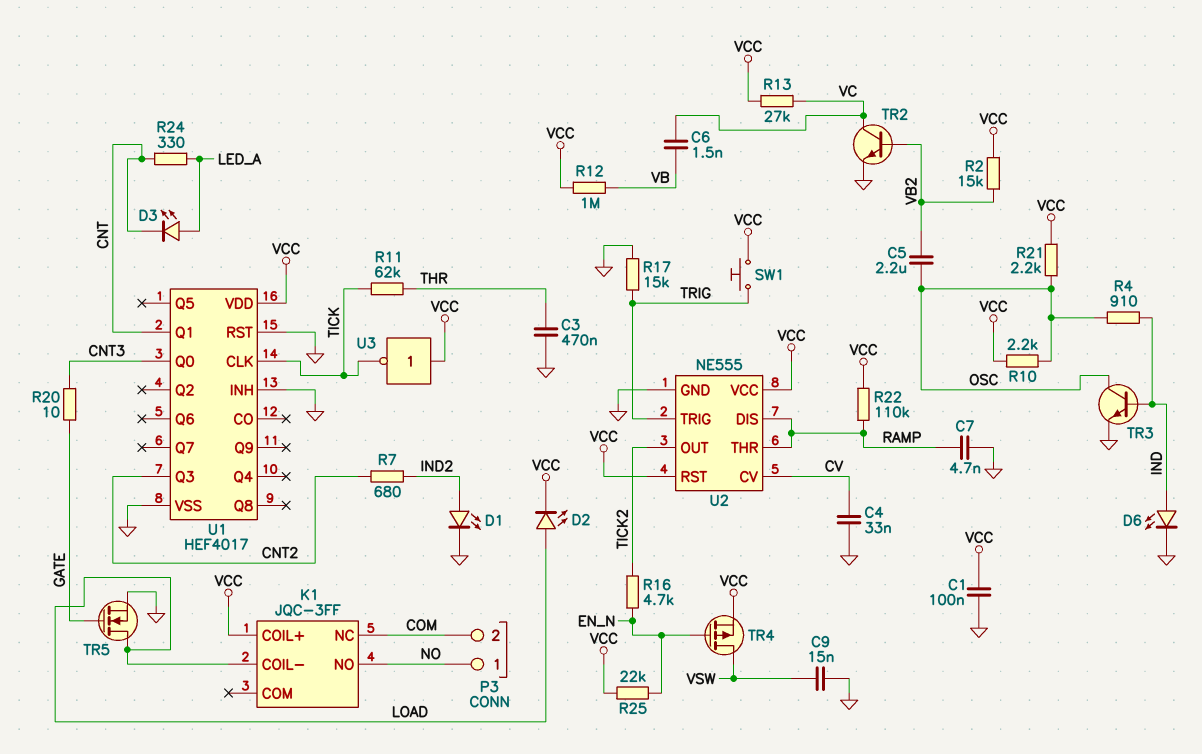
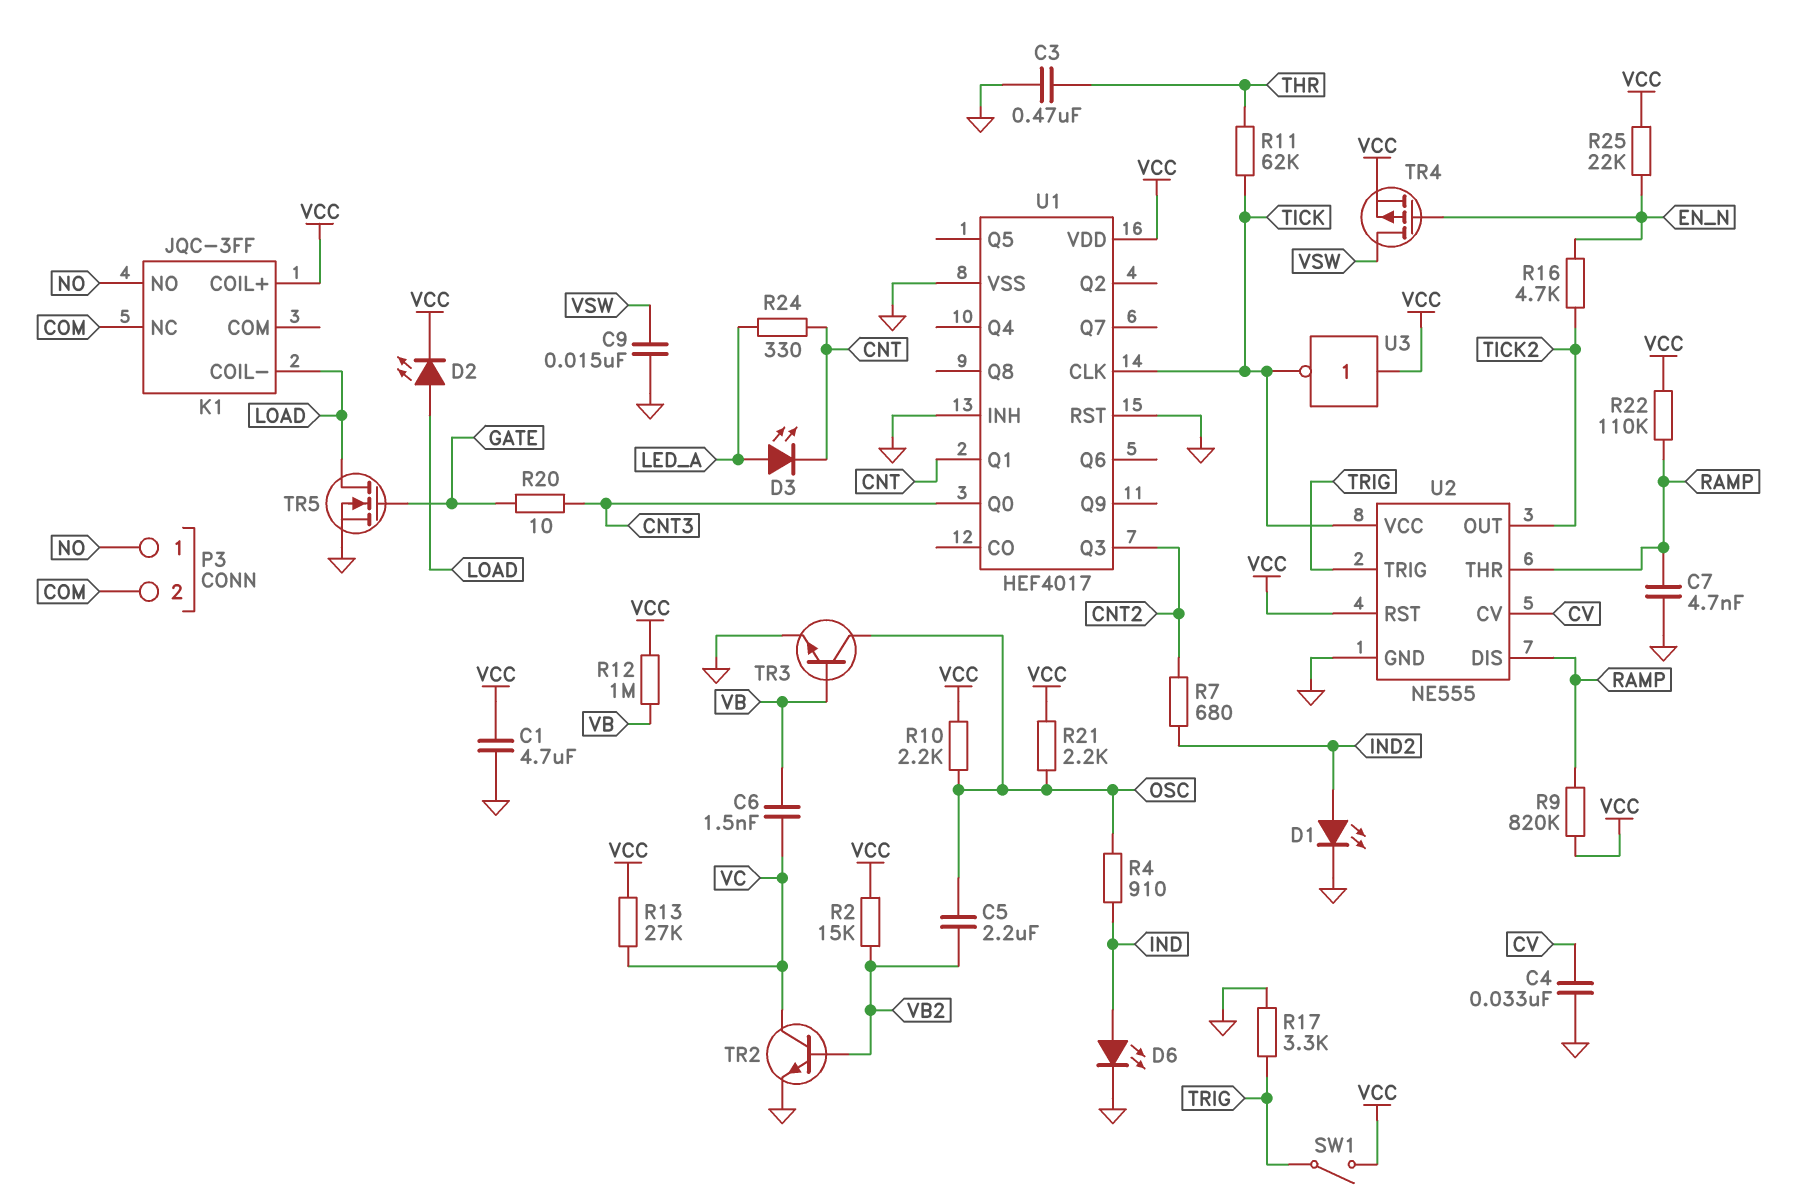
C1: 100nF (GND, VCC) -> 4.7uF (GND, VCC)
R9: none -> 820k (RAMP, VCC)
R17: 15k (GND, TRIG) -> 3.3k (GND, TRIG)
SW1: button (TRIG, VCC) -> switch (TRIG, VCC)
TR3: NPN (B IND, C OSC, E GND) -> NPN (B VB, C OSC, E GND)
U2 pin VCC: VCC -> TICK

